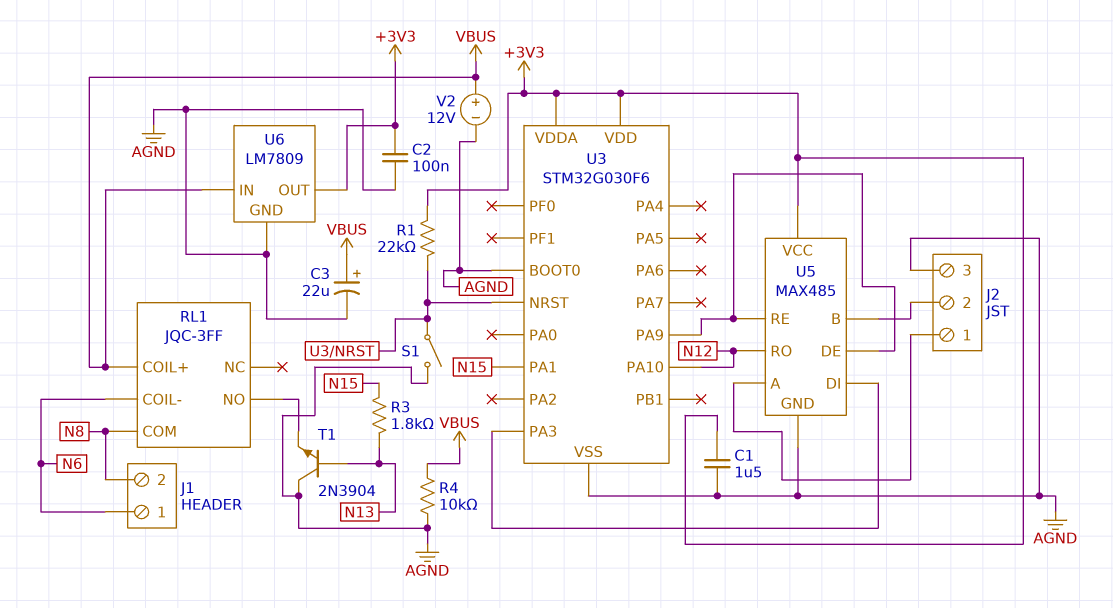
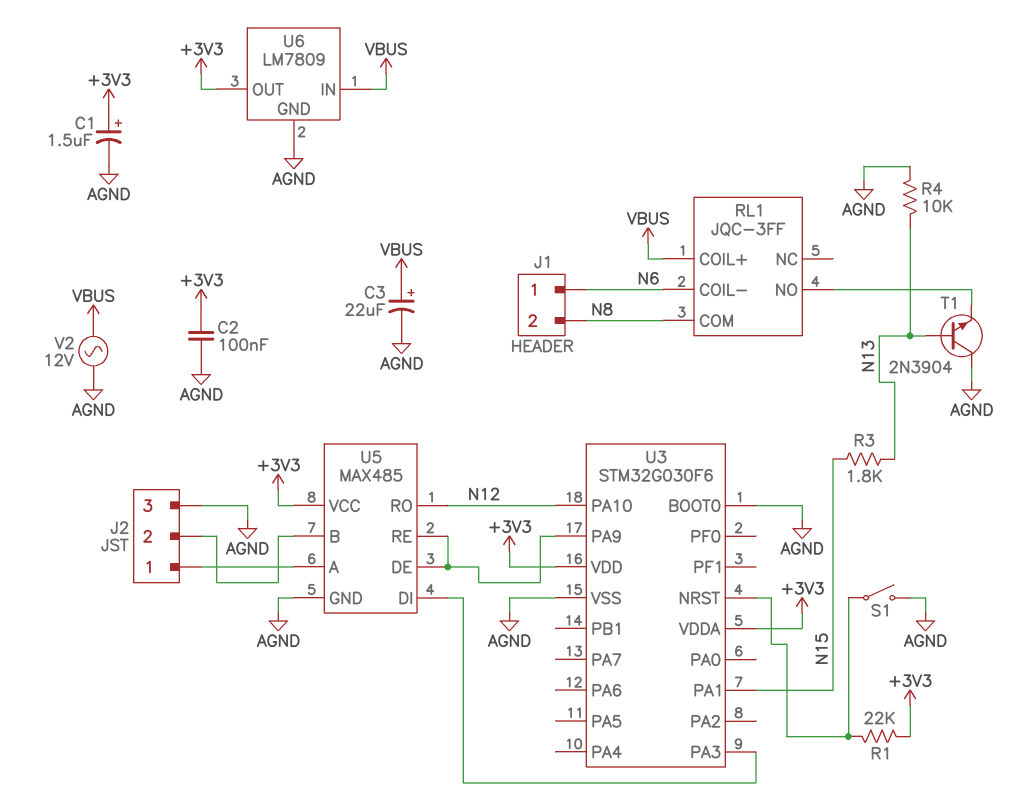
C1: 1.5uF (+3V3, AGND) -> 1.5uF (plus +3V3, minus AGND)
R4: 10k (AGND, VBUS) -> 10k (AGND, N13)
V2: 12V (plus VBUS, minus AGND) -> AC 12V (AGND, VBUS)

